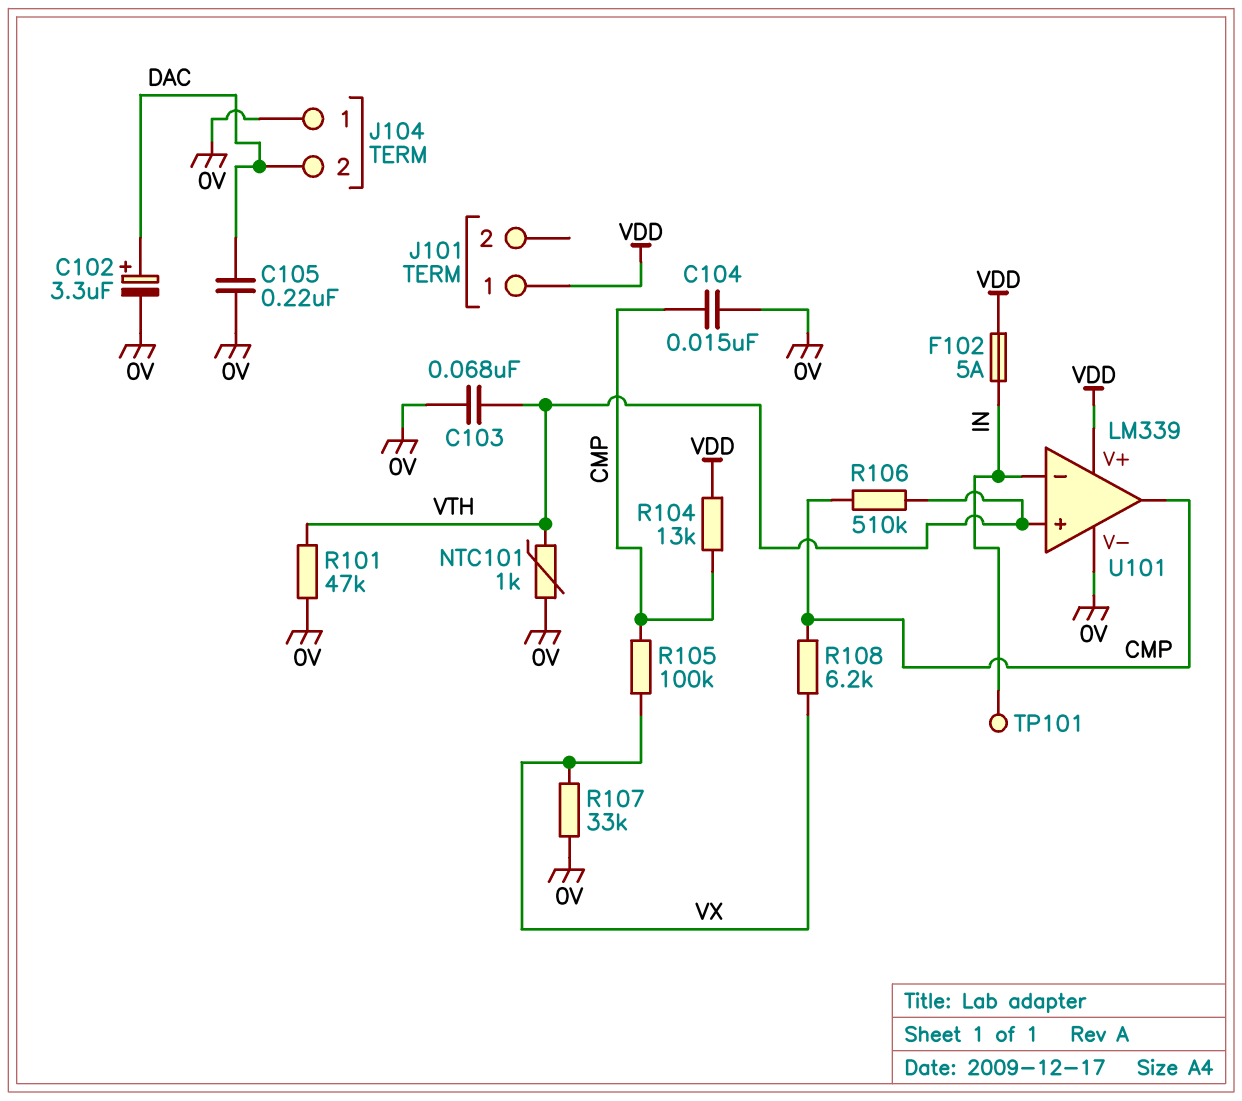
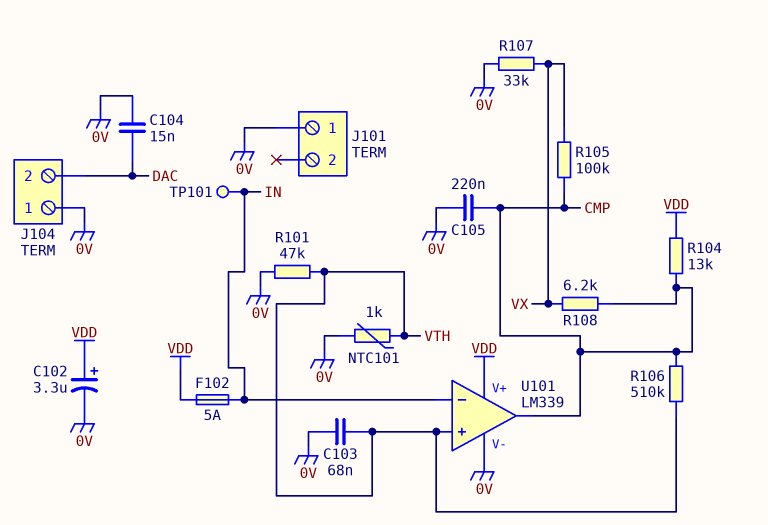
C102: 3.3uF (plus DAC, minus 0V) -> 3.3uF (plus VDD, minus 0V)
C104: 15nF (0V, CMP) -> 15nF (0V, DAC)
C105: 220nF (0V, DAC) -> 220nF (0V, CMP)
J101 pin 1: VDD -> 0V

